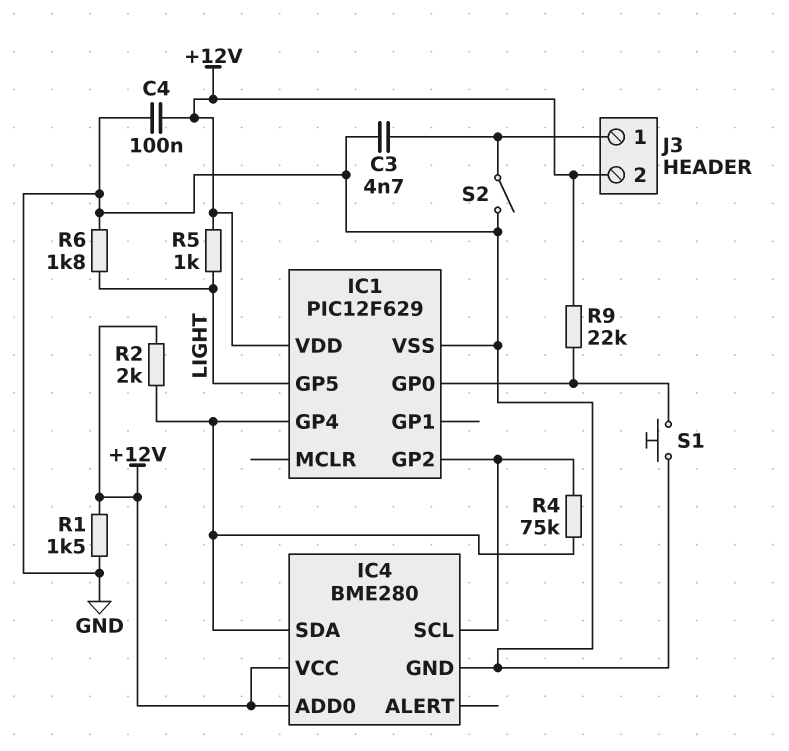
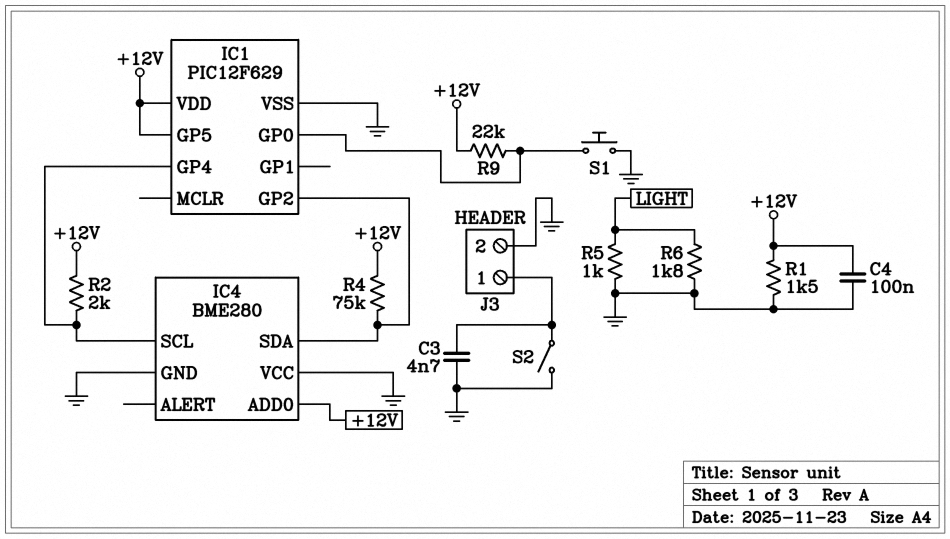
IC1 pin GP5: LIGHT -> +12V
IC4 pin SCL: IC1/GP2 -> IC1/GP4
IC4 pin SDA: IC1/GP4 -> IC1/GP2
IC4 pin VCC: +12V -> GND
J3 pin 2: +12V -> GND
R4: 75k (IC1/GP2, IC1/GP4) -> 75k (+12V, IC1/GP2)
R5: 1k (+12V, LIGHT) -> 1k (GND, LIGHT)

